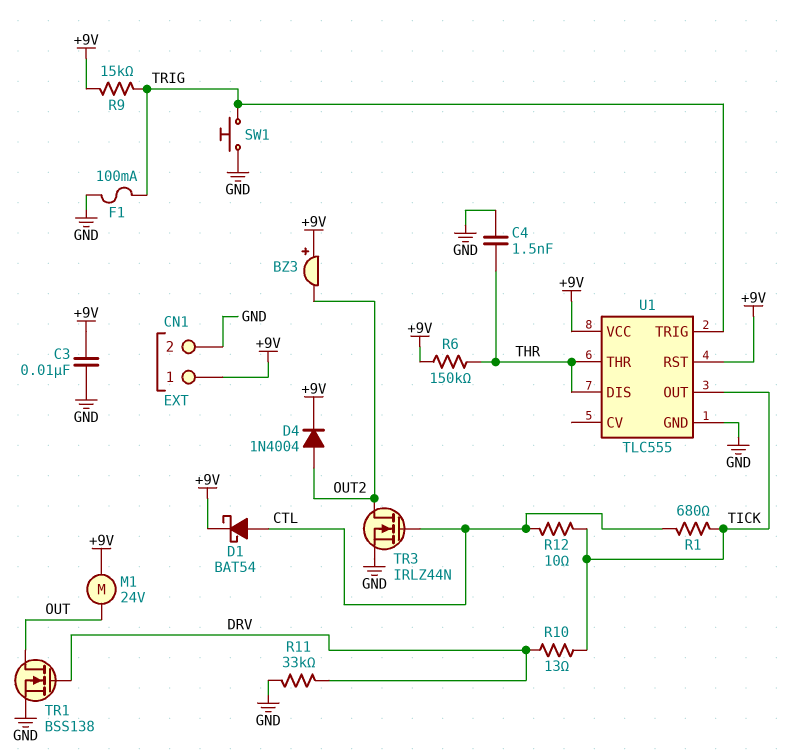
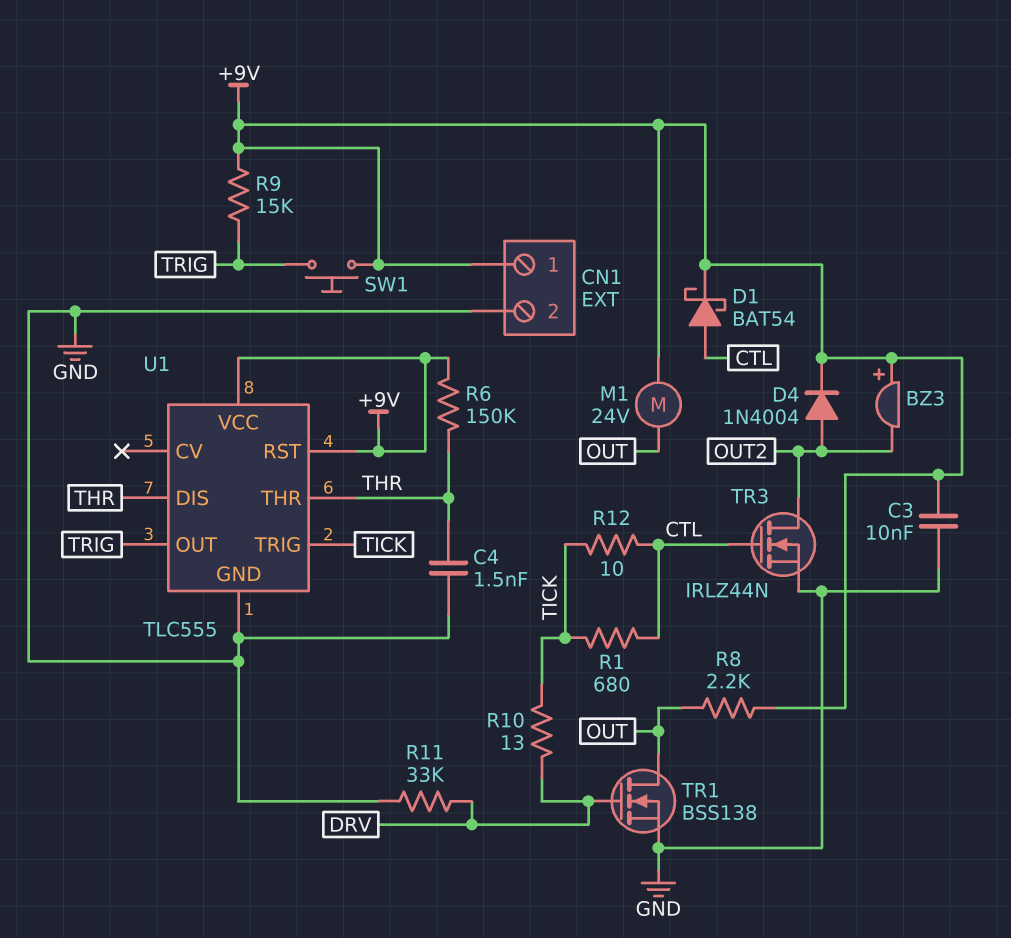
F1: 100mA (GND, TRIG) -> none
R8: none -> 2.2k (+9V, OUT)
SW1: button (GND, TRIG) -> button (+9V, TRIG)
U1 pin OUT: TICK -> TRIG
U1 pin TRIG: TRIG -> TICK

